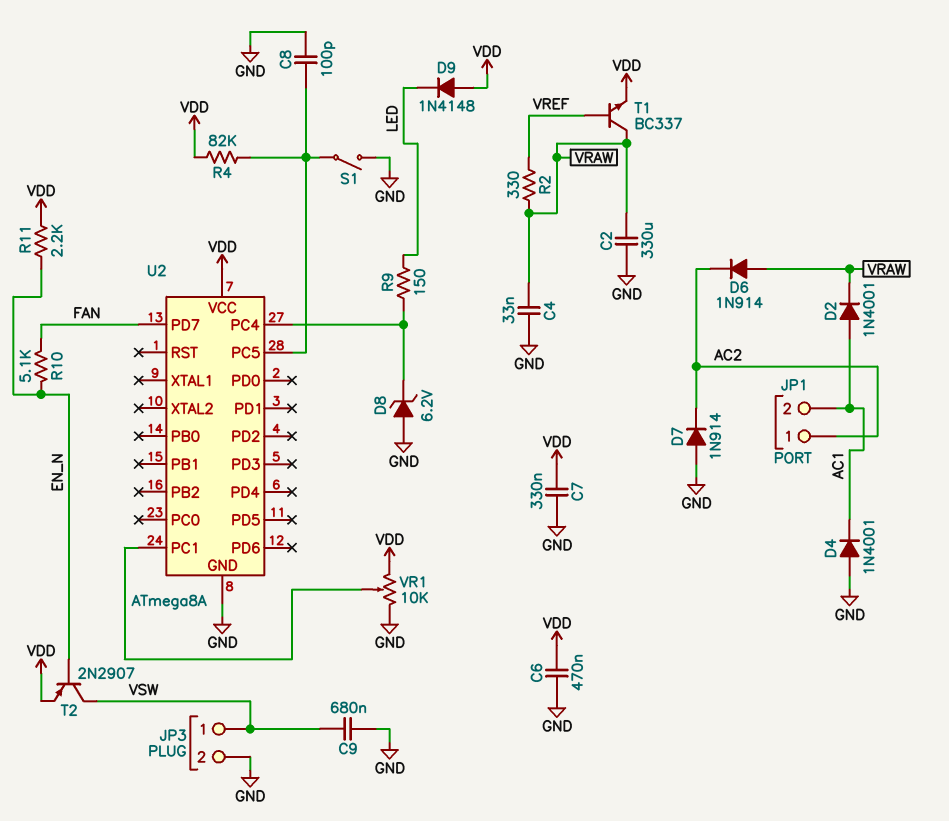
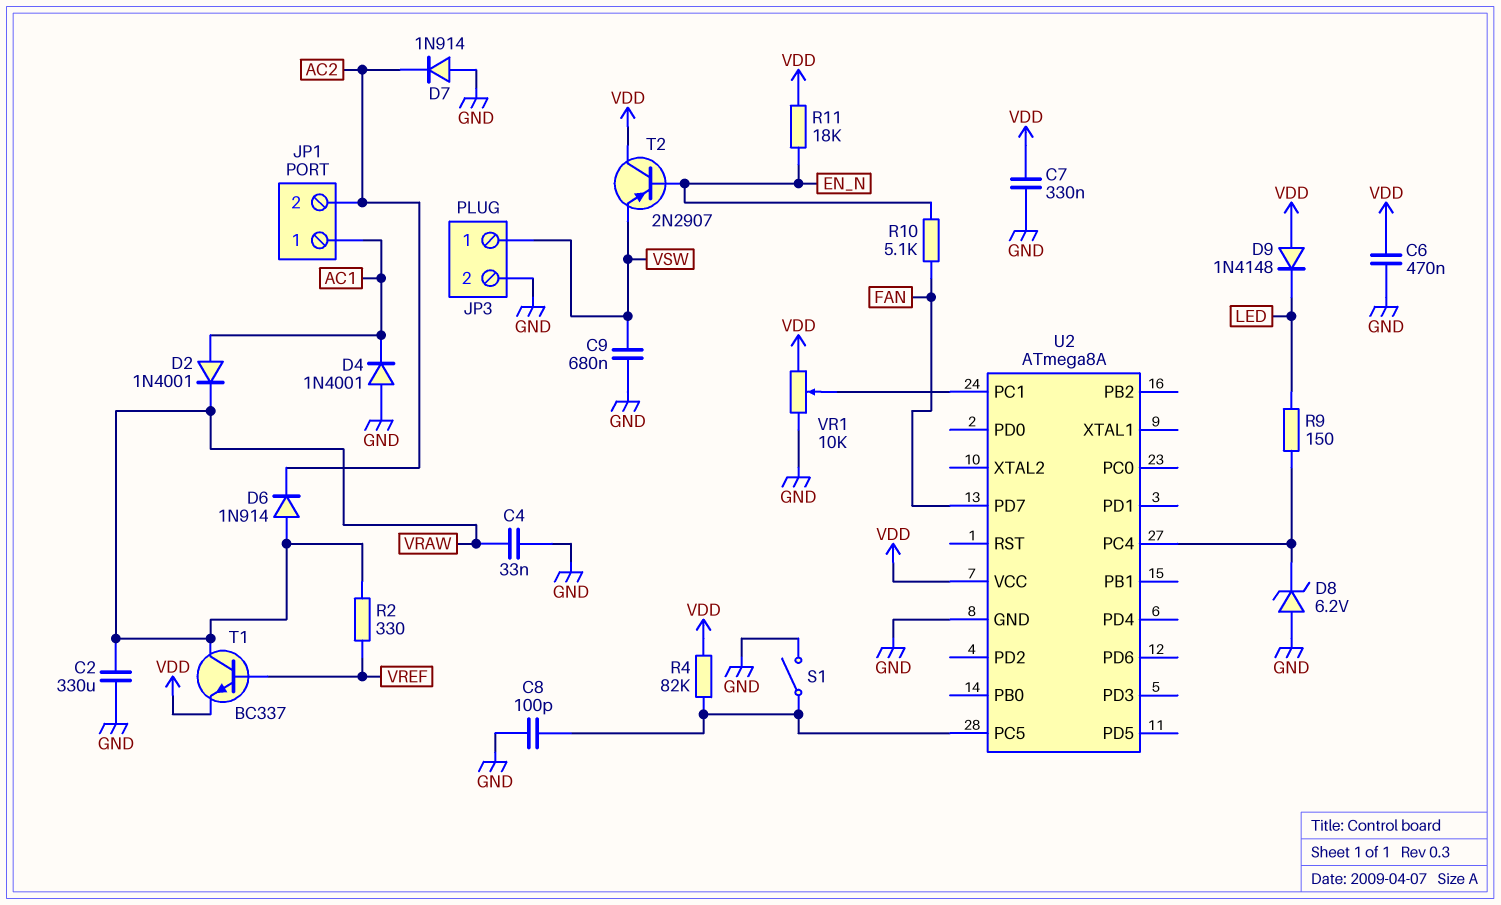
JP1 pin 1: AC2 -> AC1
JP1 pin 2: AC1 -> AC2
R11: 2.2k (EN_N, VDD) -> 18k (EN_N, VDD)
T2: PNP 2N2907 (B EN_N, C VSW, E VDD) -> PNP 2N2907 (B EN_N, C VDD, E VSW)

